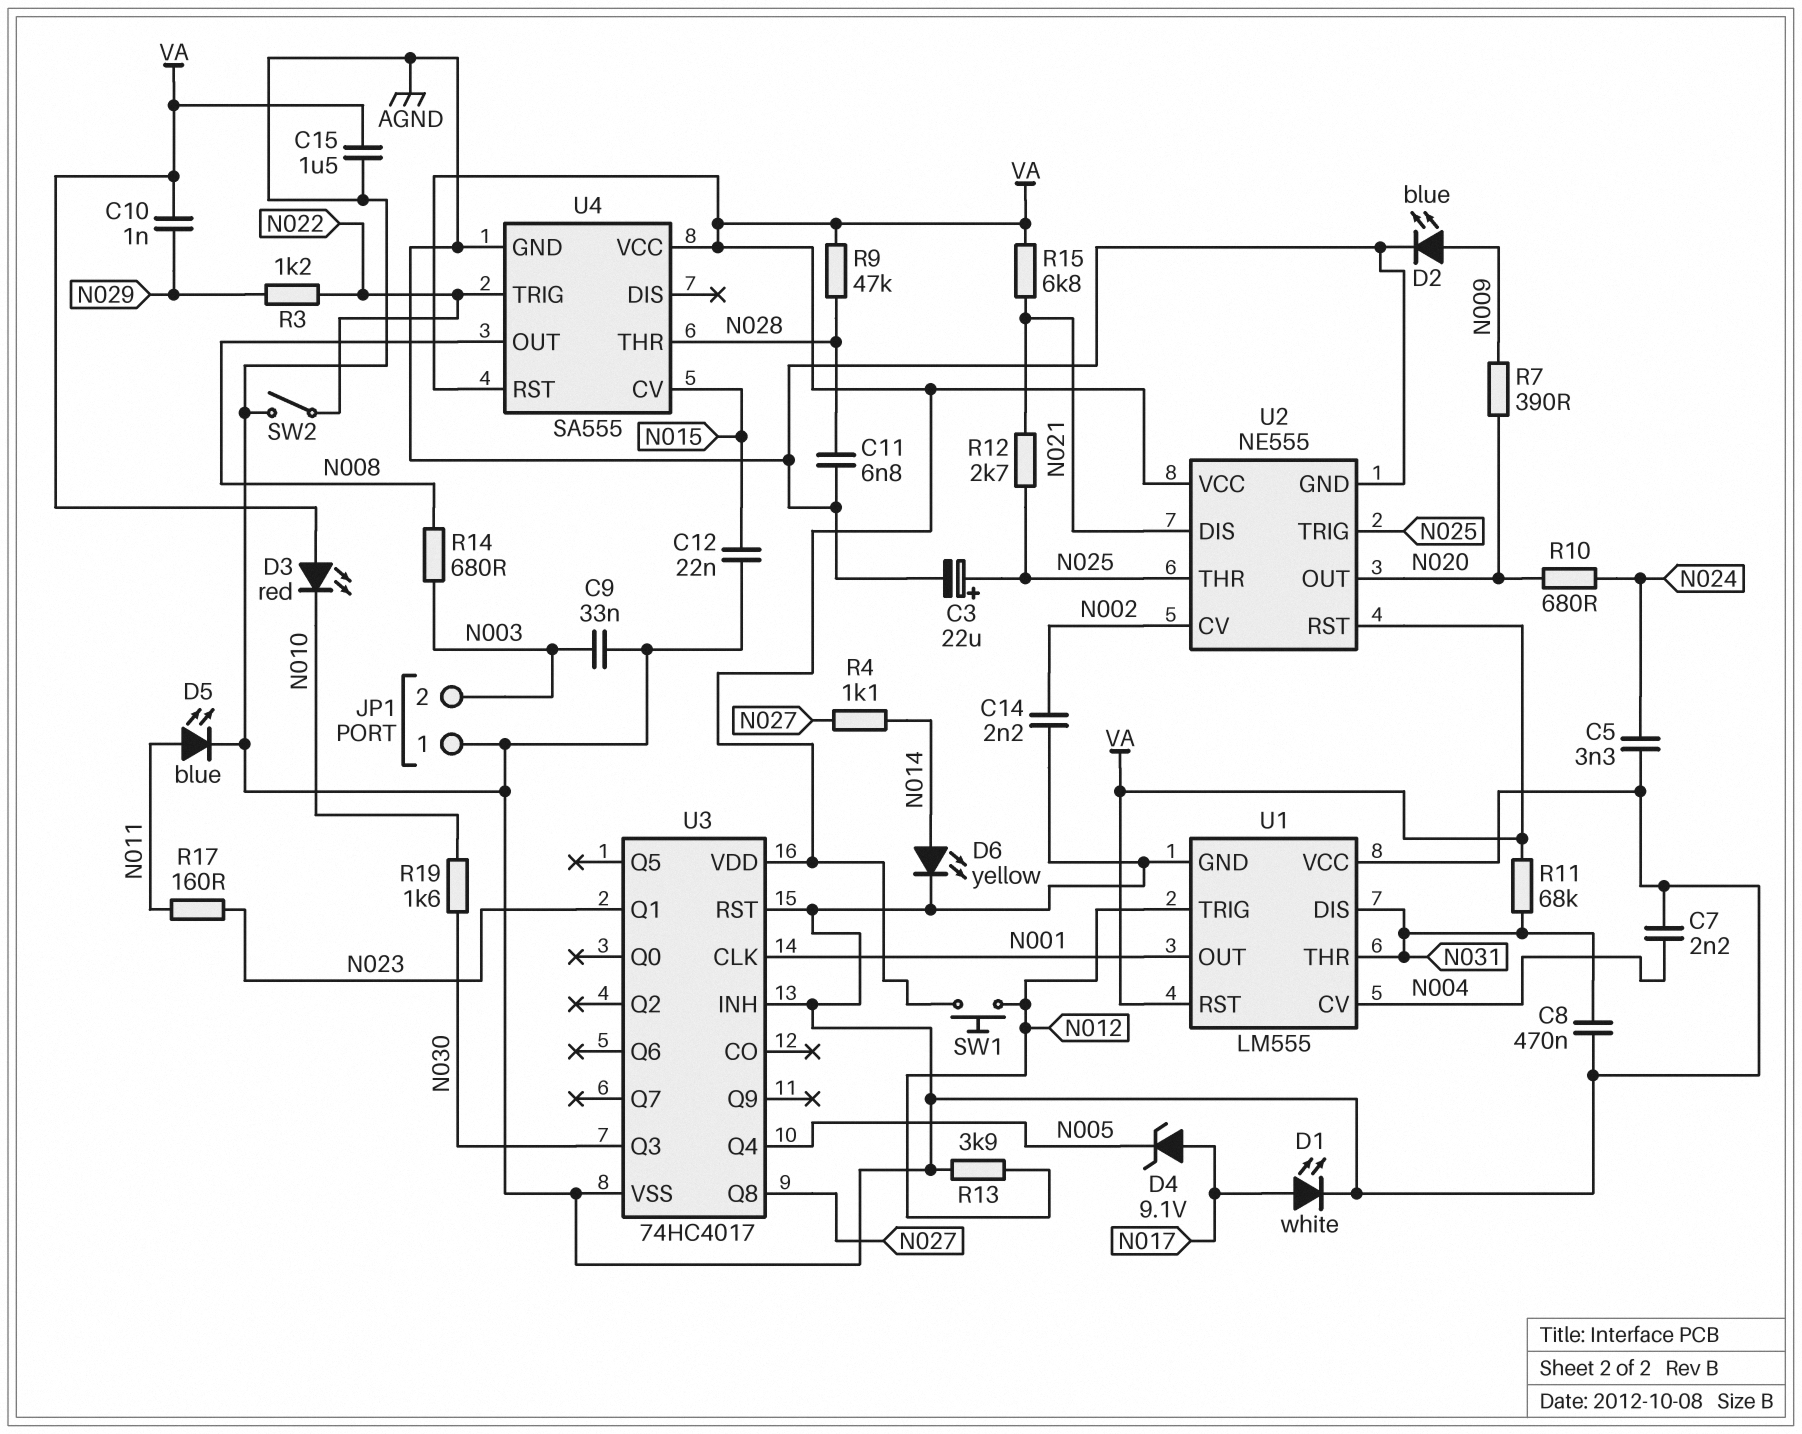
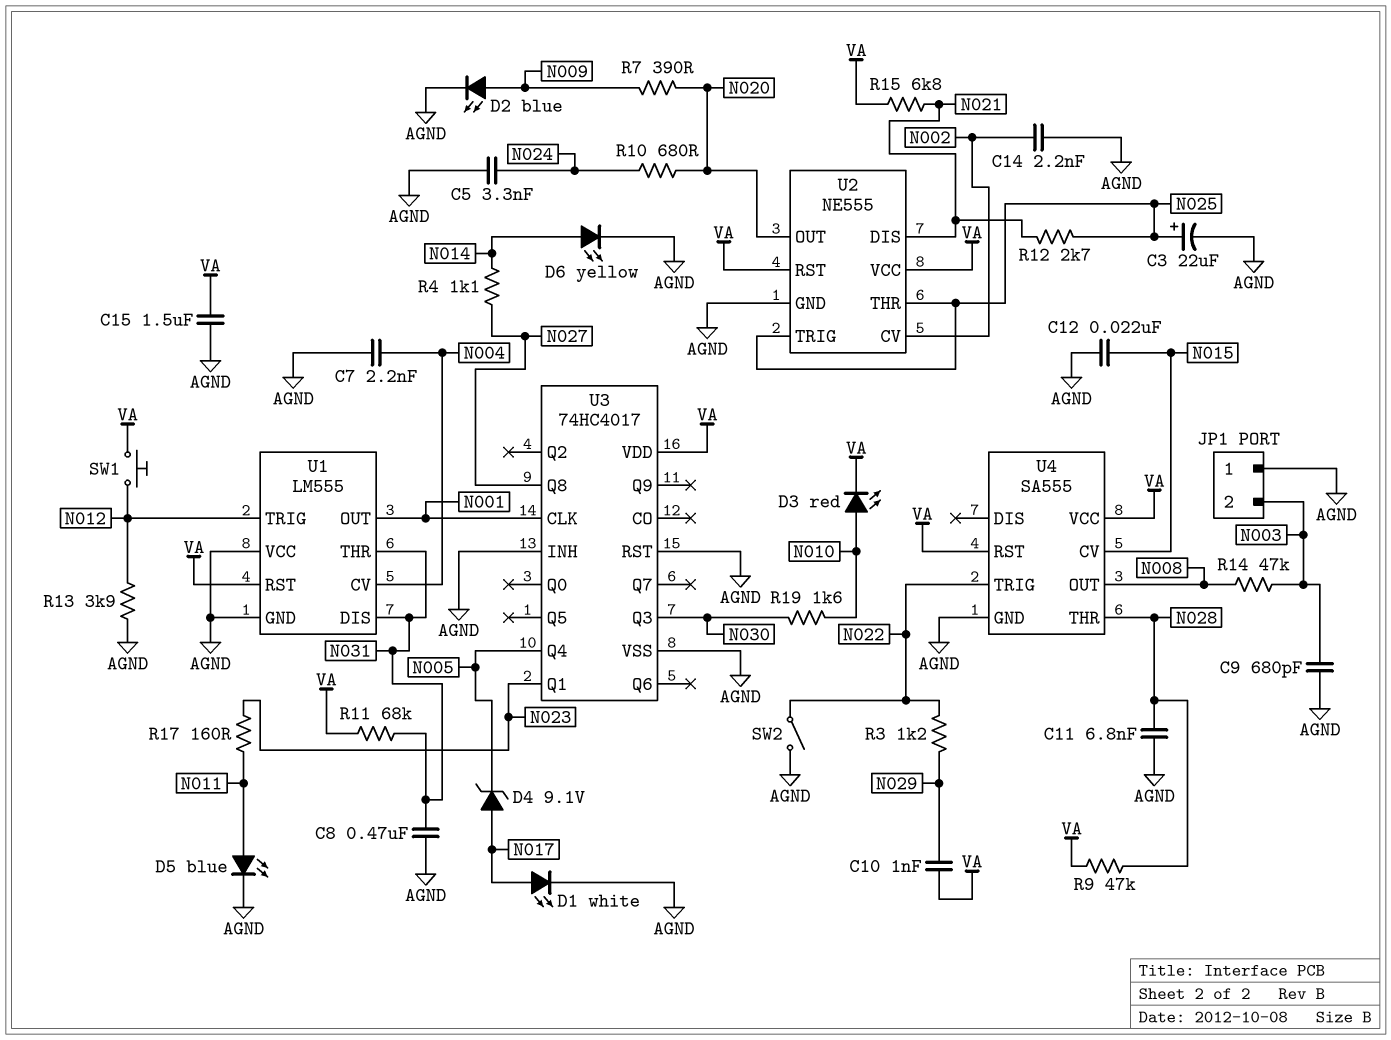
C9: 33nF (AGND, N003) -> 680pF (AGND, N003)
D3: LED red (A VA, K N010) -> LED red (A N010, K VA)
R14: 680 (N003, N008) -> 47k (N003, N008)

